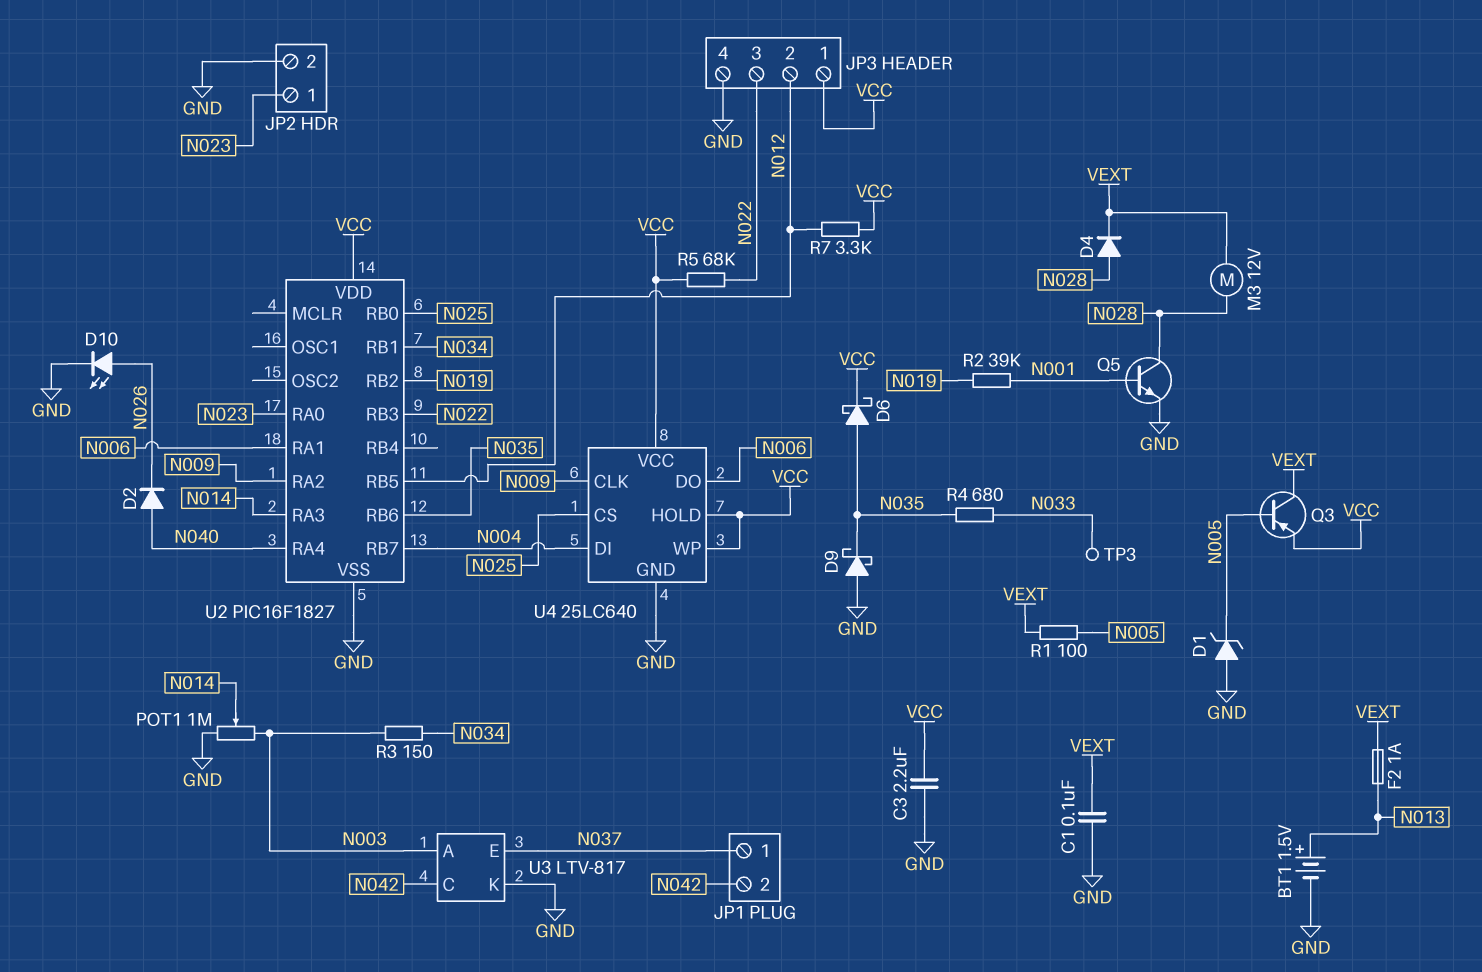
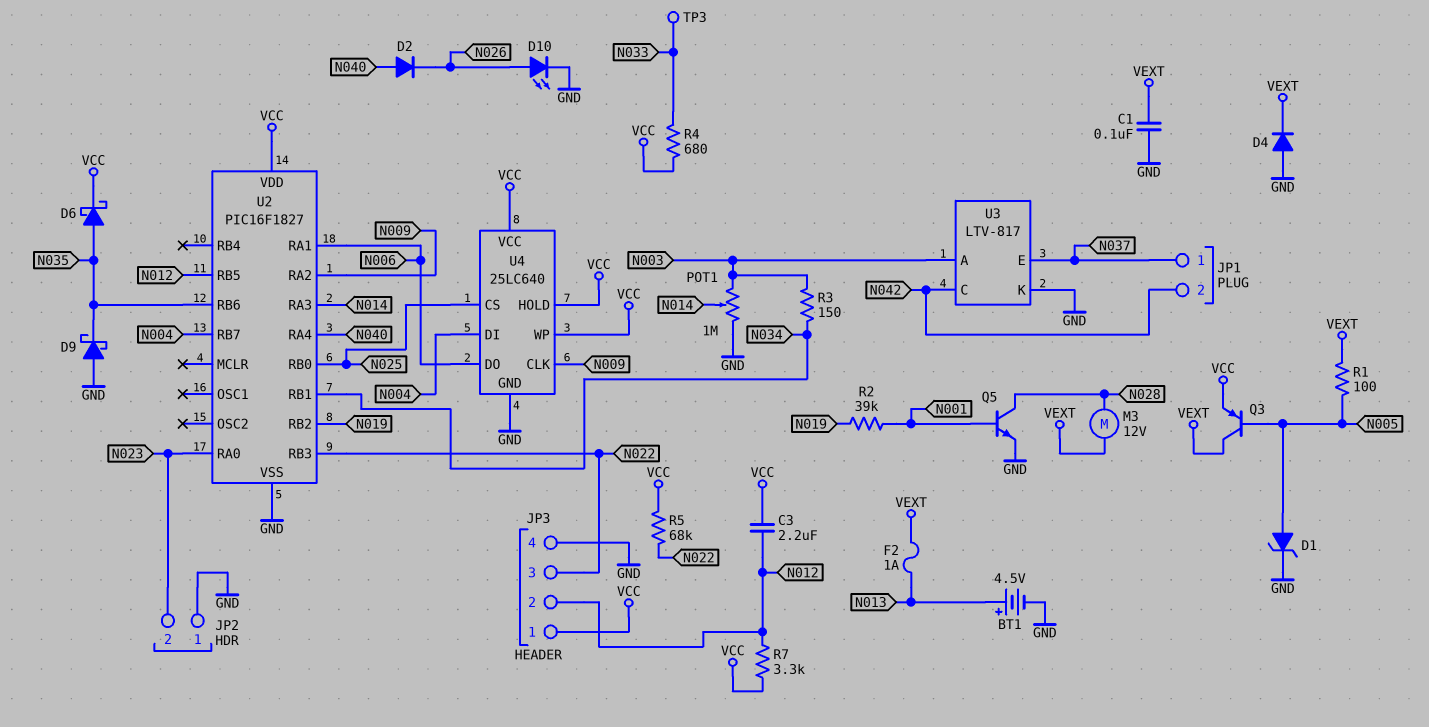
BT1: 1.5V (plus N013, minus GND) -> 4.5V (plus N013, minus GND)
C3: 2.2uF (GND, VCC) -> 2.2uF (N012, VCC)
D1: zener (A GND, K N005) -> zener (A N005, K GND)
D4: diode (A N028, K VEXT) -> diode (A GND, K VEXT)
JP2 pin 1: N023 -> GND
JP2 pin 2: GND -> N023
R4: 680 (N033, N035) -> 680 (N033, VCC)

